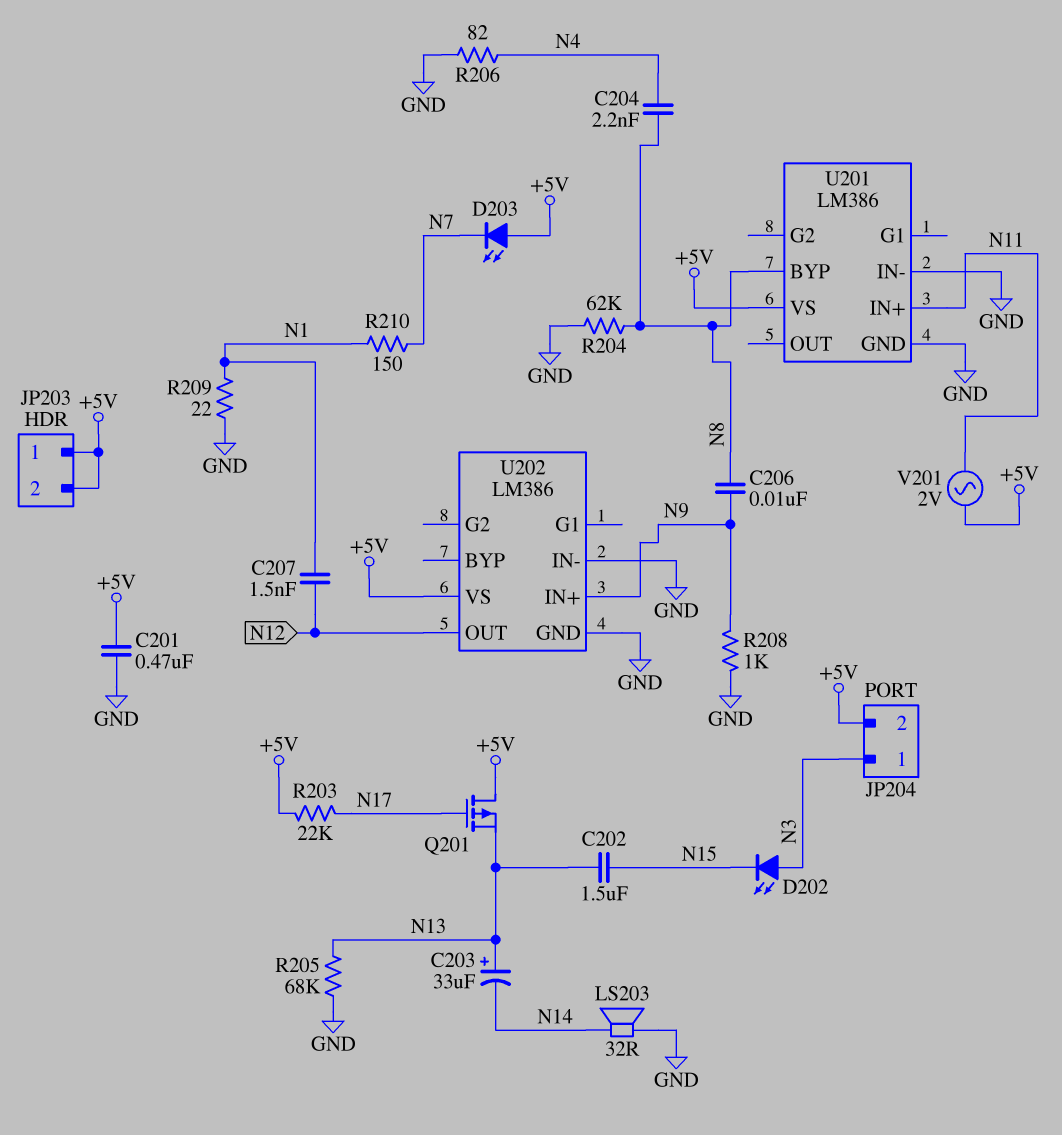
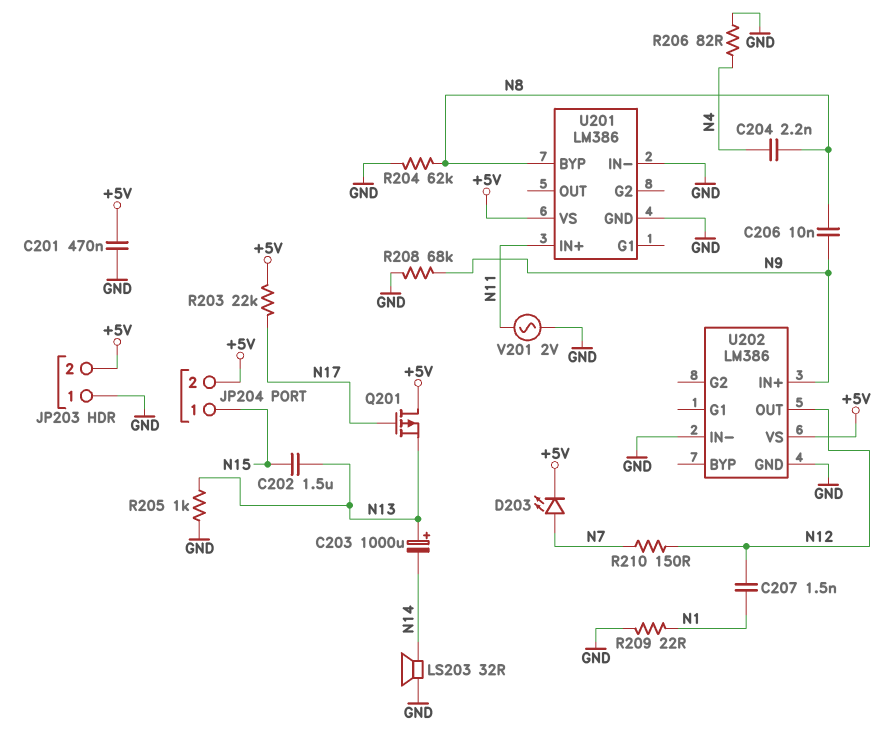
C203: 33uF (plus N13, minus N14) -> 1000uF (plus N13, minus N14)
D202: LED (A N3, K N15) -> none
D203: LED (A +5V, K N7) -> LED (A N7, K +5V)
JP203 pin 1: +5V -> GND
JP204 pin 1: N3 -> N15
R205: 68k (GND, N13) -> 1k (GND, N13)
R208: 1k (GND, N9) -> 68k (GND, N9)
R210: 150 (N1, N7) -> 150 (N7, N12)
V201: AC 2V (+5V, N11) -> AC 2V (GND, N11)

